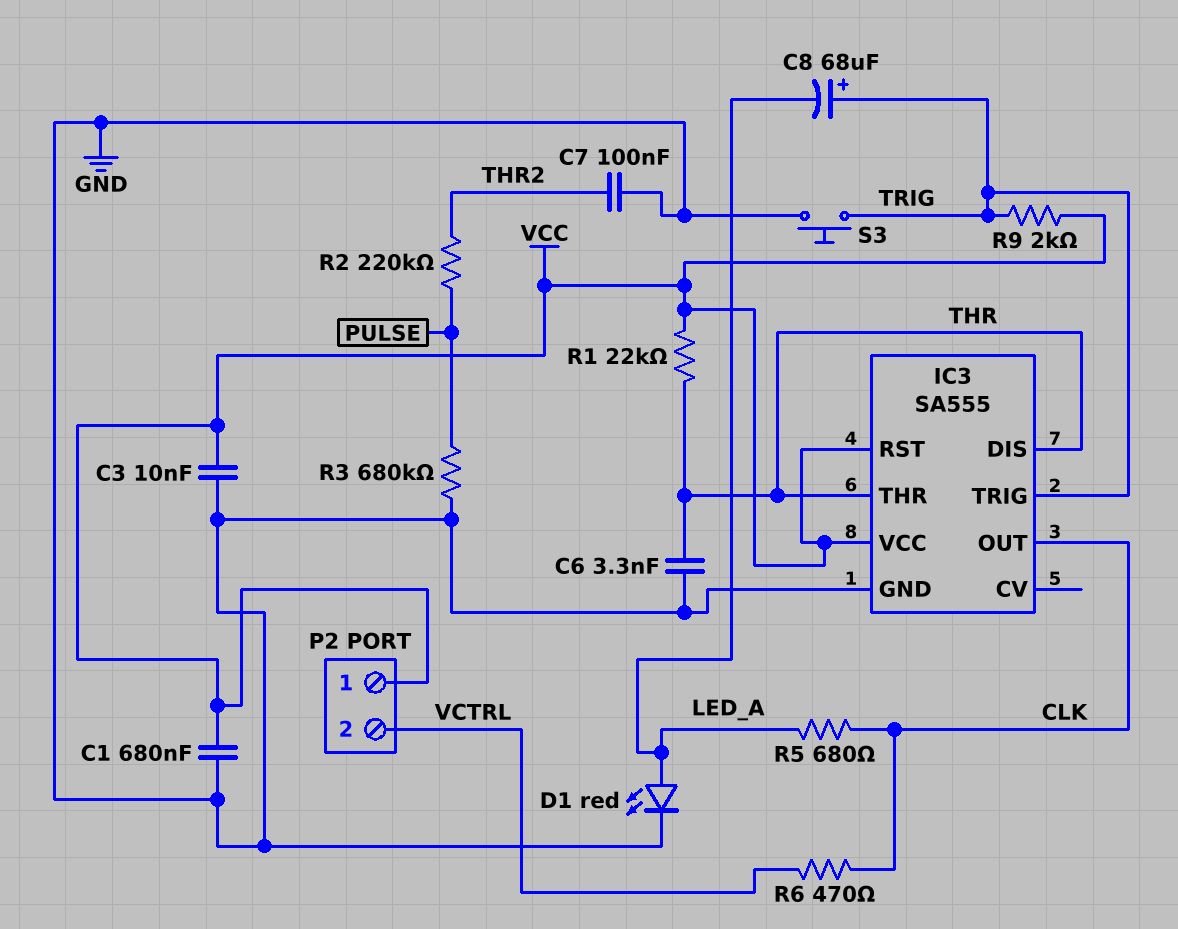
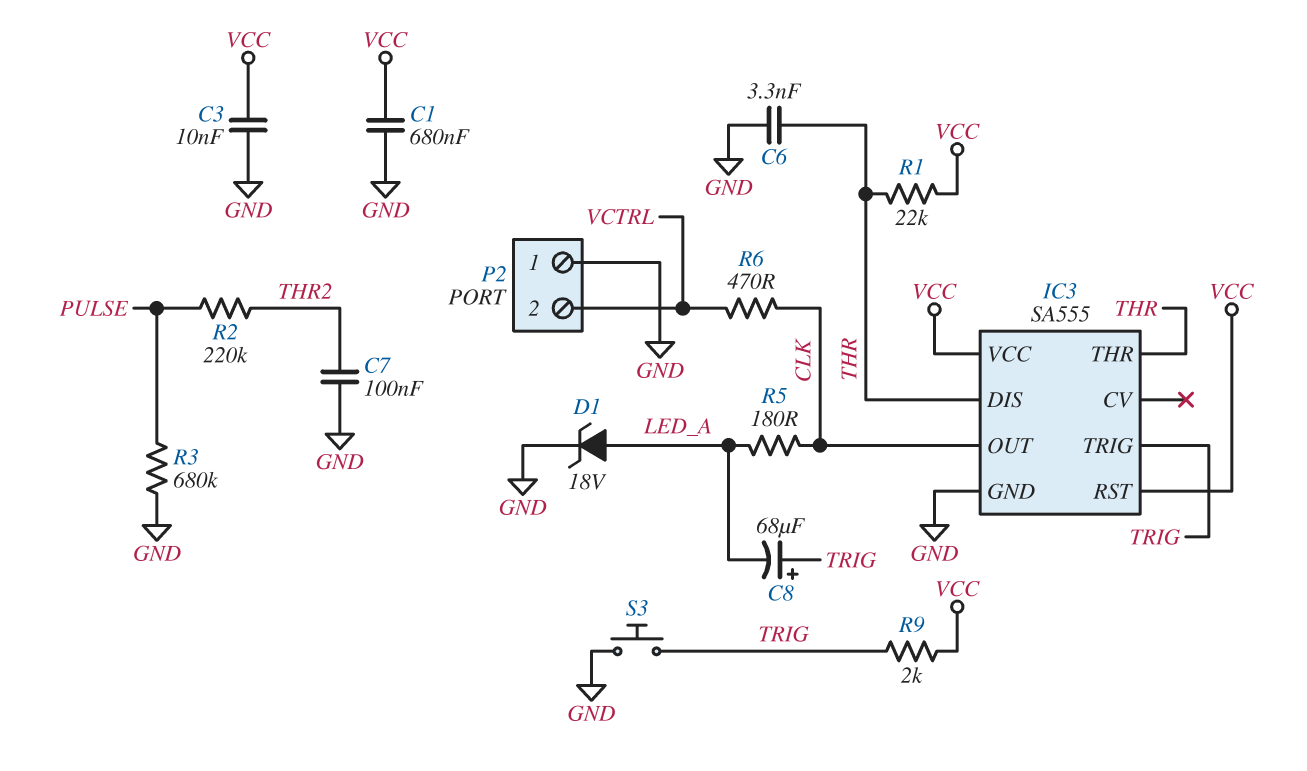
D1: LED red (A LED_A, K GND) -> zener 18V (A LED_A, K GND)
P2 pin 1: VCC -> GND
R5: 680 (CLK, LED_A) -> 180 (CLK, LED_A)

